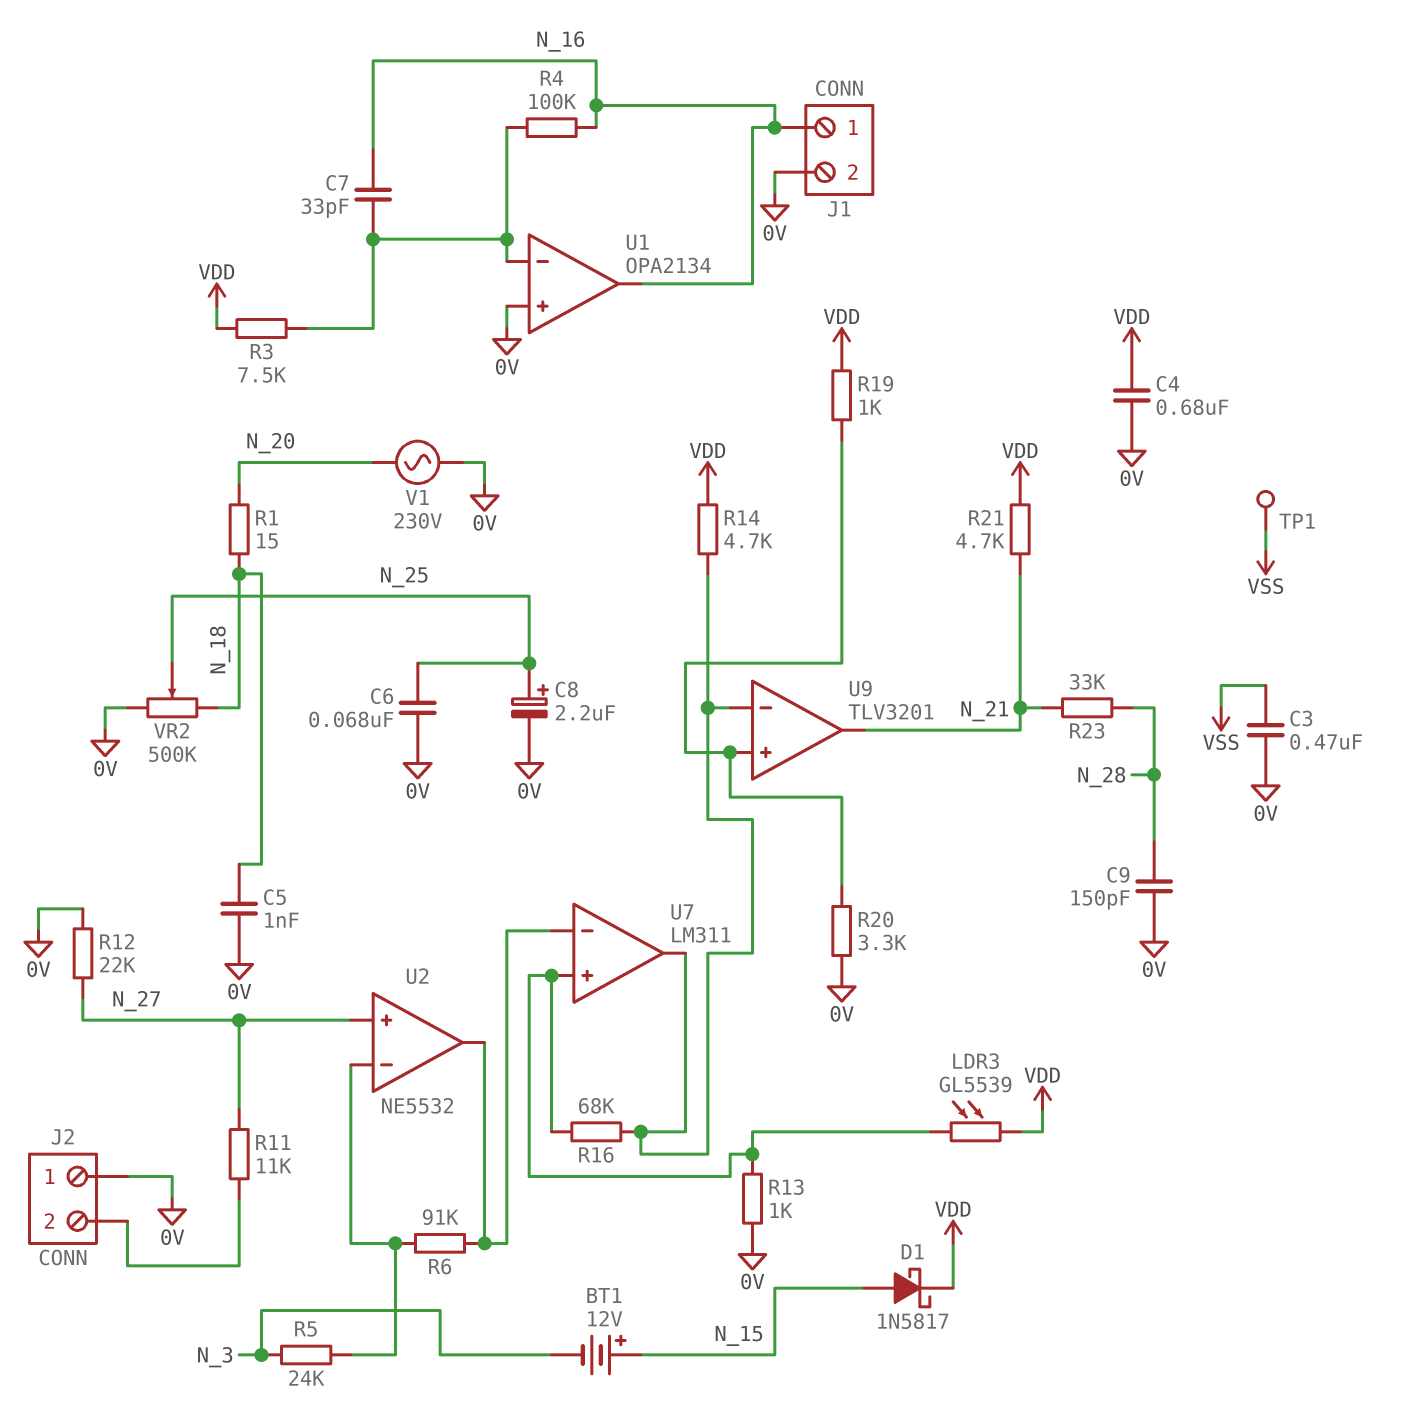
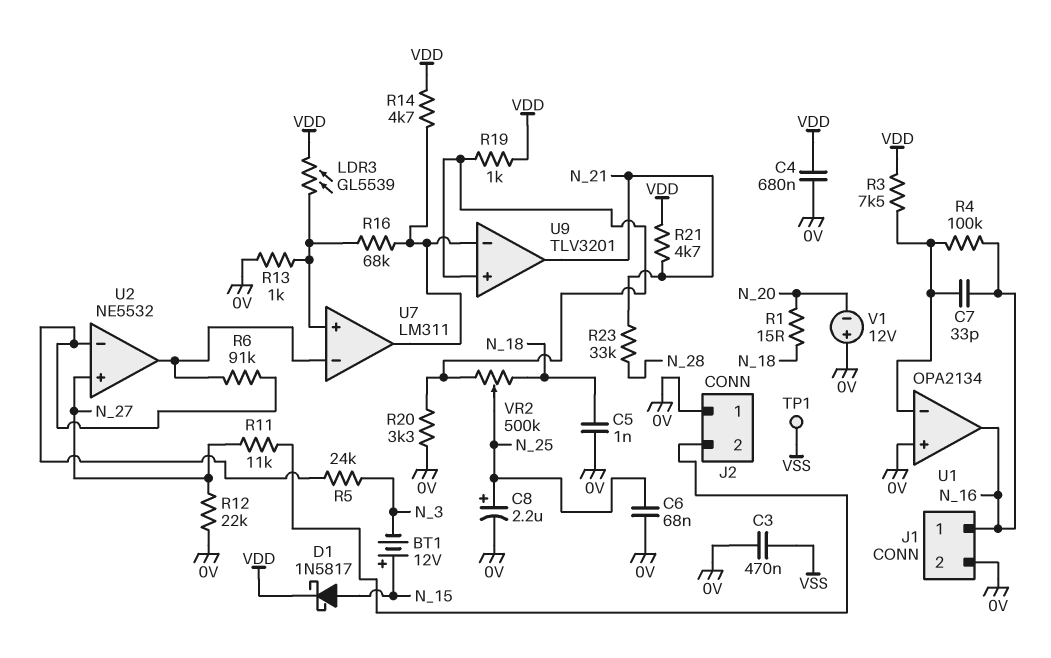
C9: 150pF (0V, N_28) -> none
V1: AC 230V (0V, N_20) -> 12V (plus 0V, minus N_20)
VR2: 500k (0V, N_18, wiper N_25) -> 500k (N_18, U9/in+, wiper N_25)

